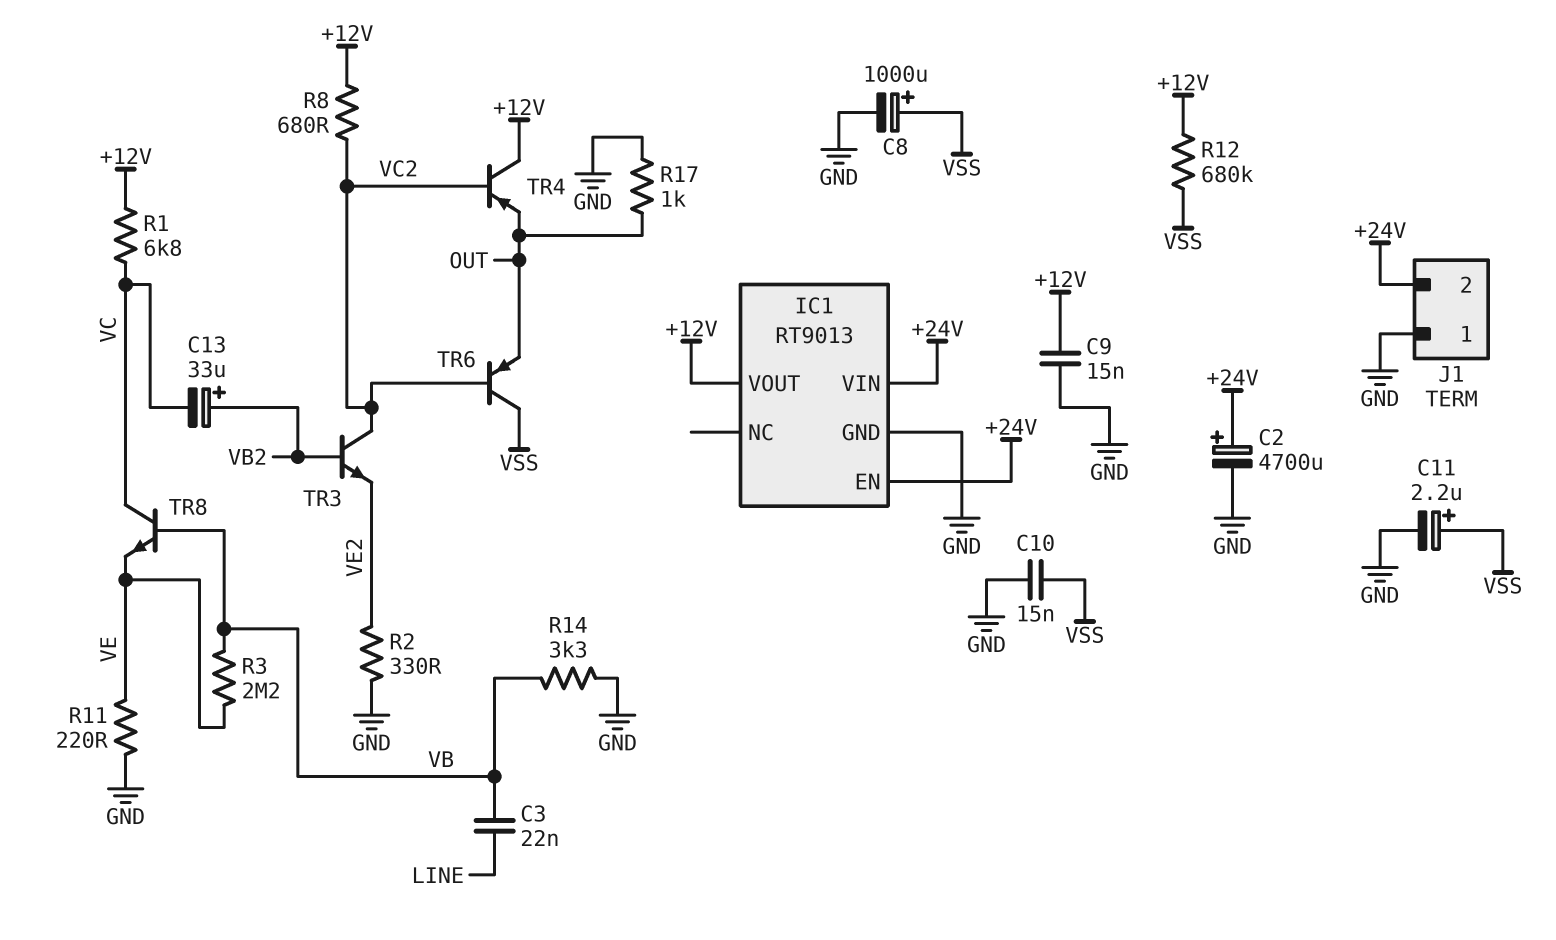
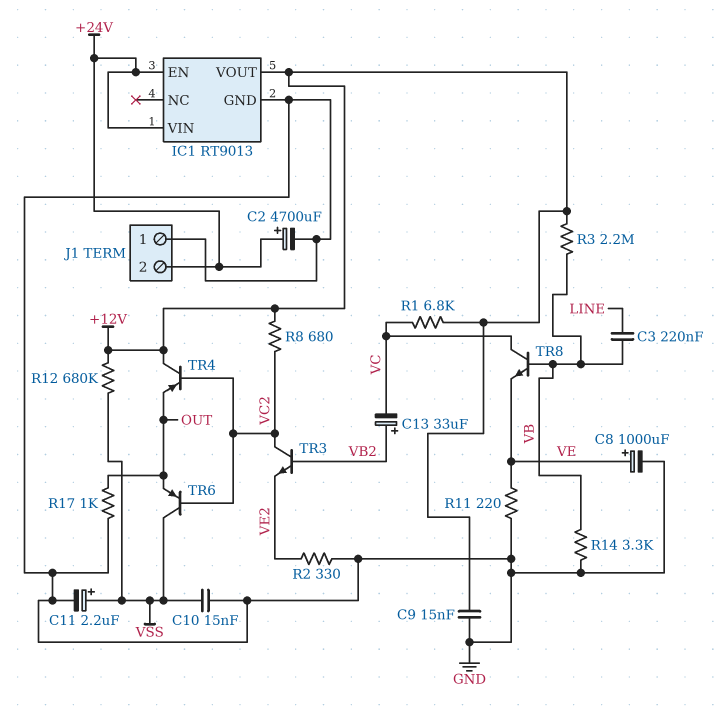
C3: 22nF (LINE, VB) -> 220nF (LINE, VB)
C8: 1000uF (plus VSS, minus GND) -> 1000uF (plus VE, minus GND)
R3: 2.2M (VB, VE) -> 2.2M (+12V, VB)

